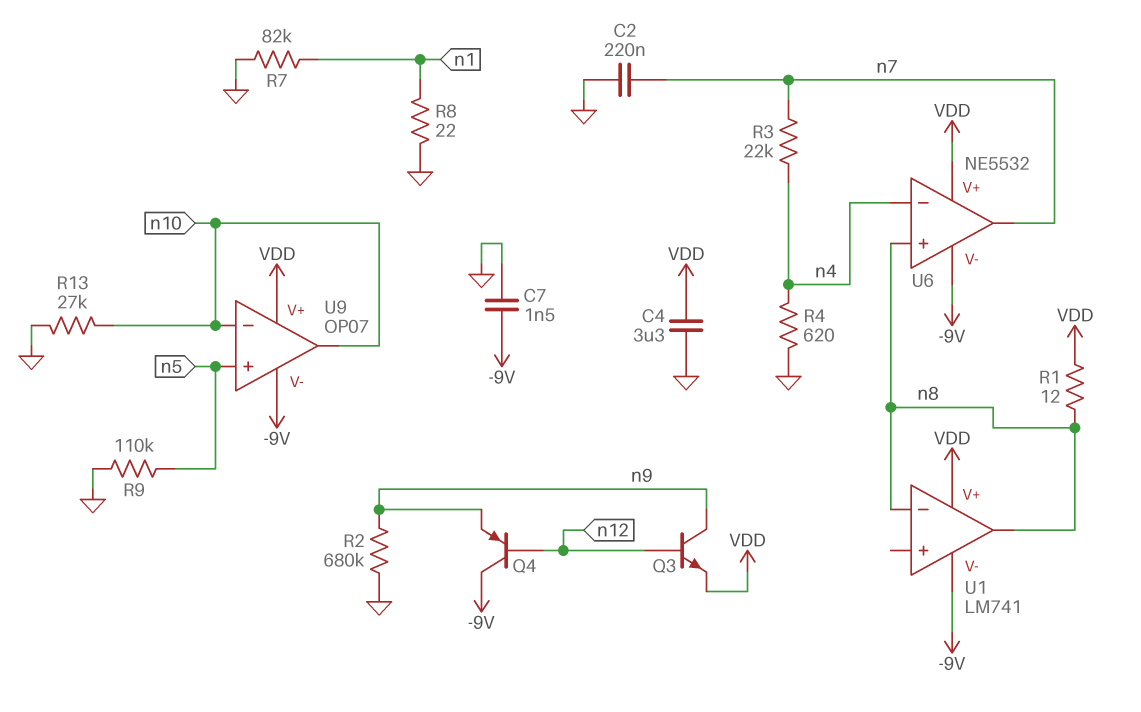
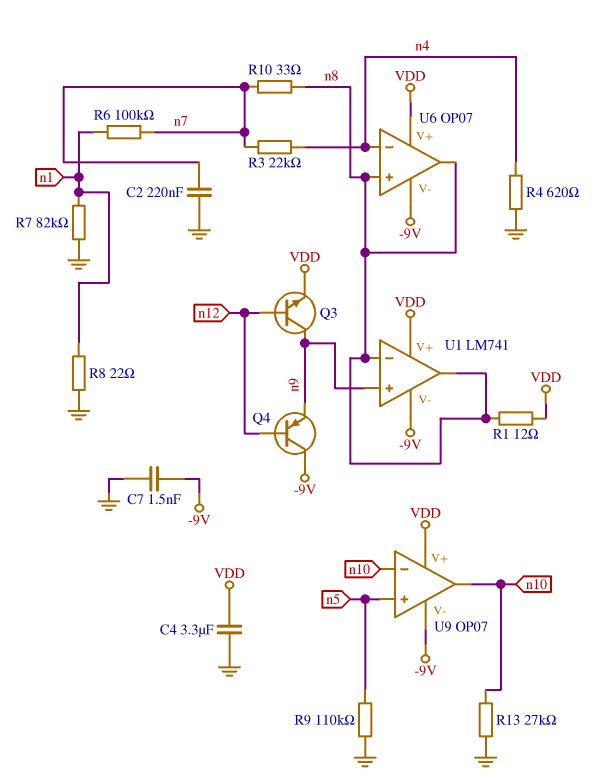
R2: 680k (GND, n9) -> none
R6: none -> 100k (n1, n7)
R10: none -> 33 (n7, n8)
U1 pin in+: none -> n9
U6: NE5532 -> OP07
U6 pin out: n7 -> n8

